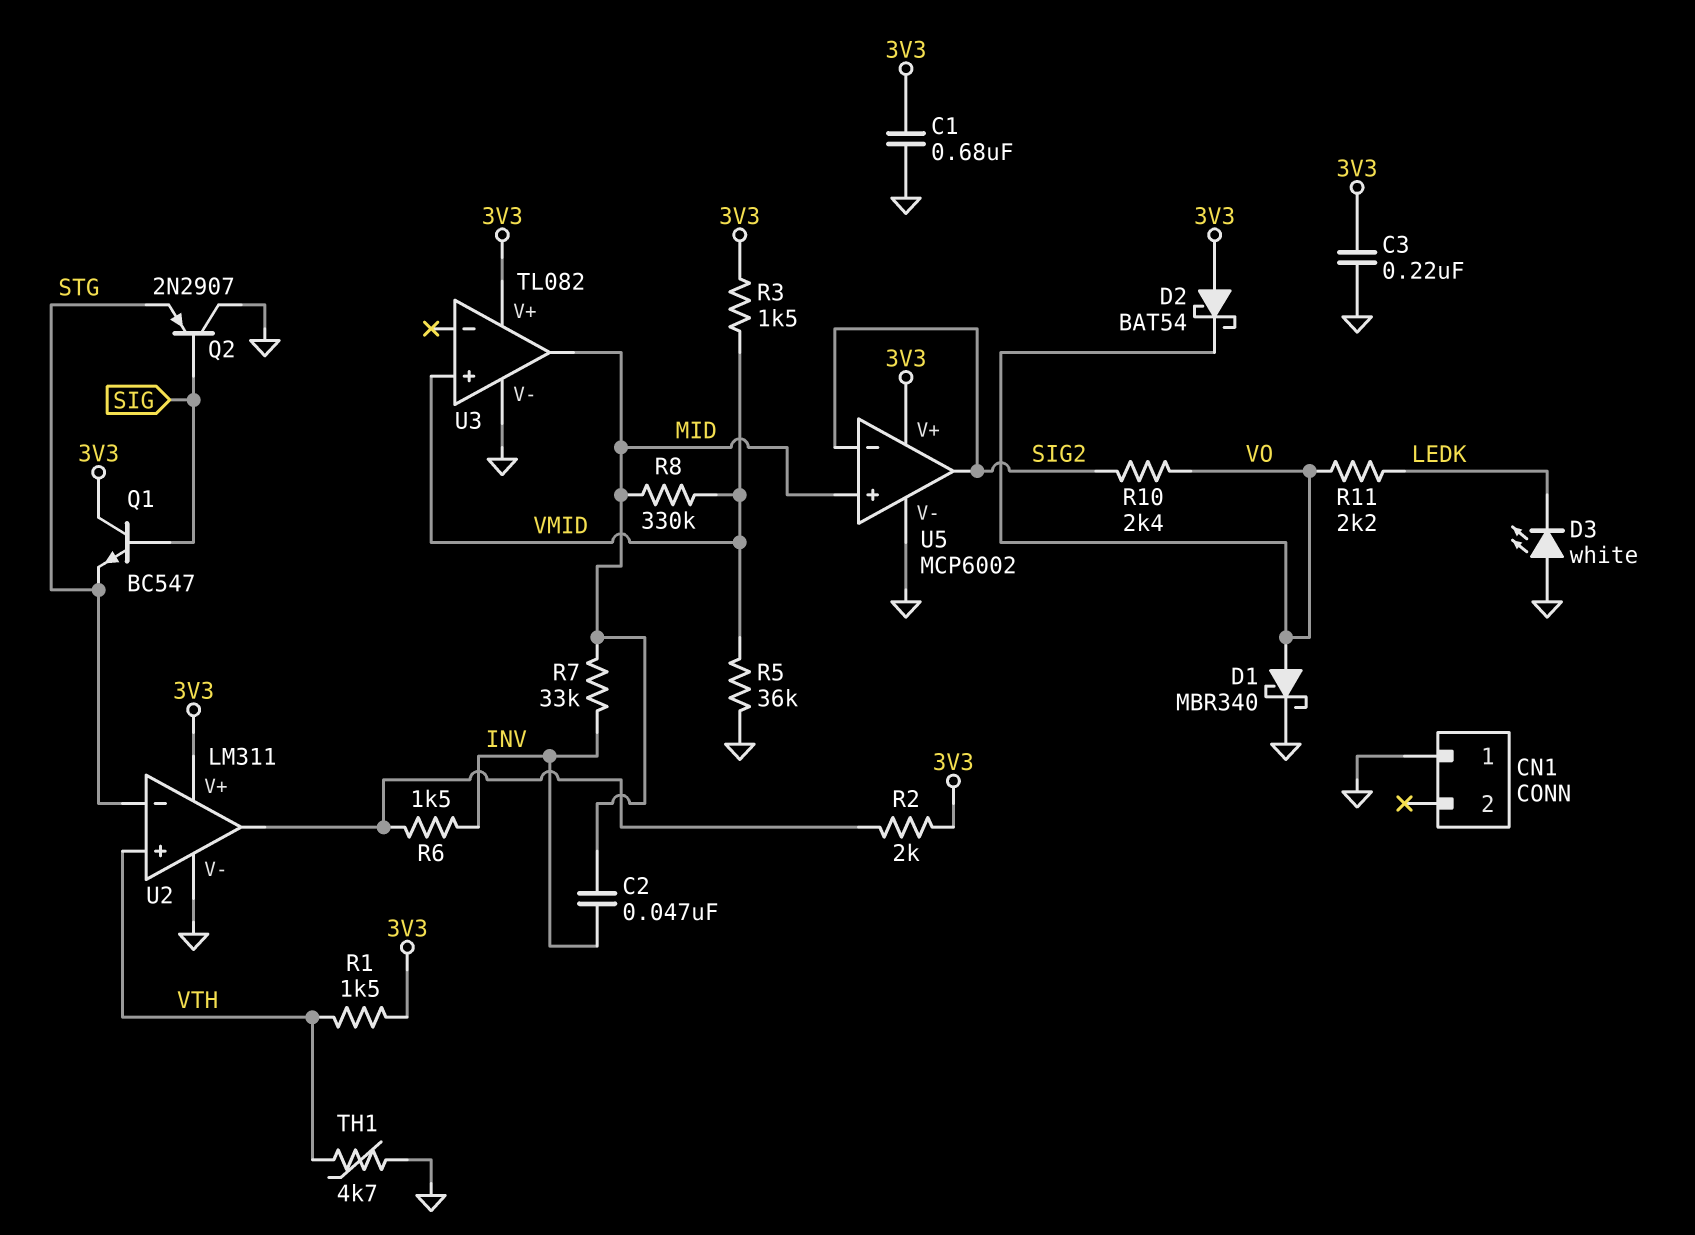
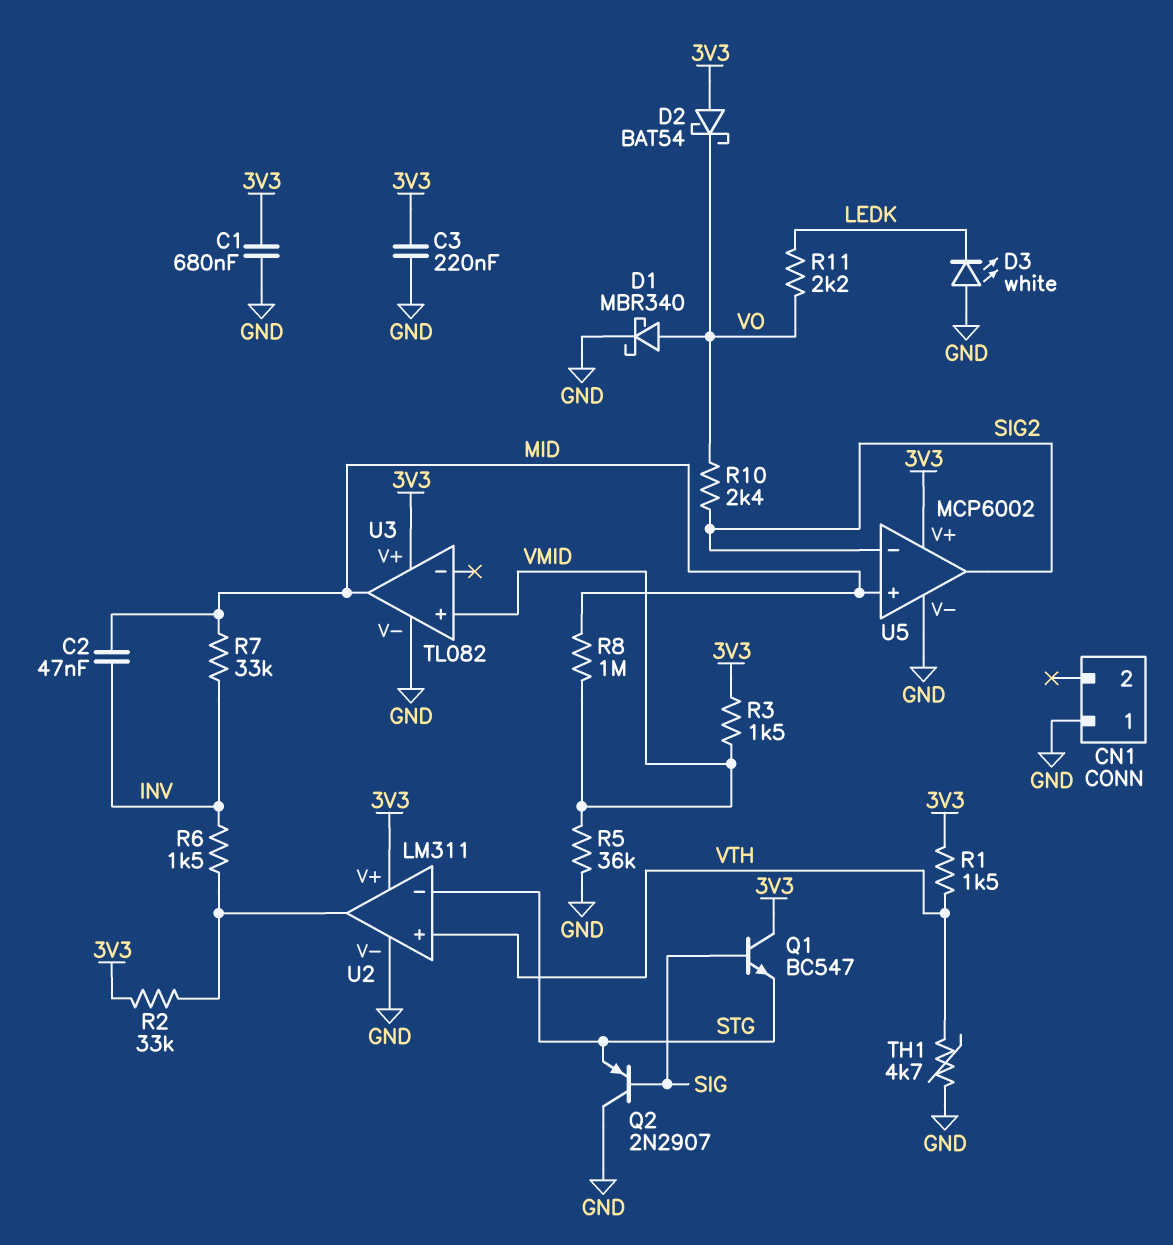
R2: 2k (3V3, U2/out) -> 33k (3V3, U2/out)
R8: 330k (MID, VMID) -> 1M (MID, VMID)

